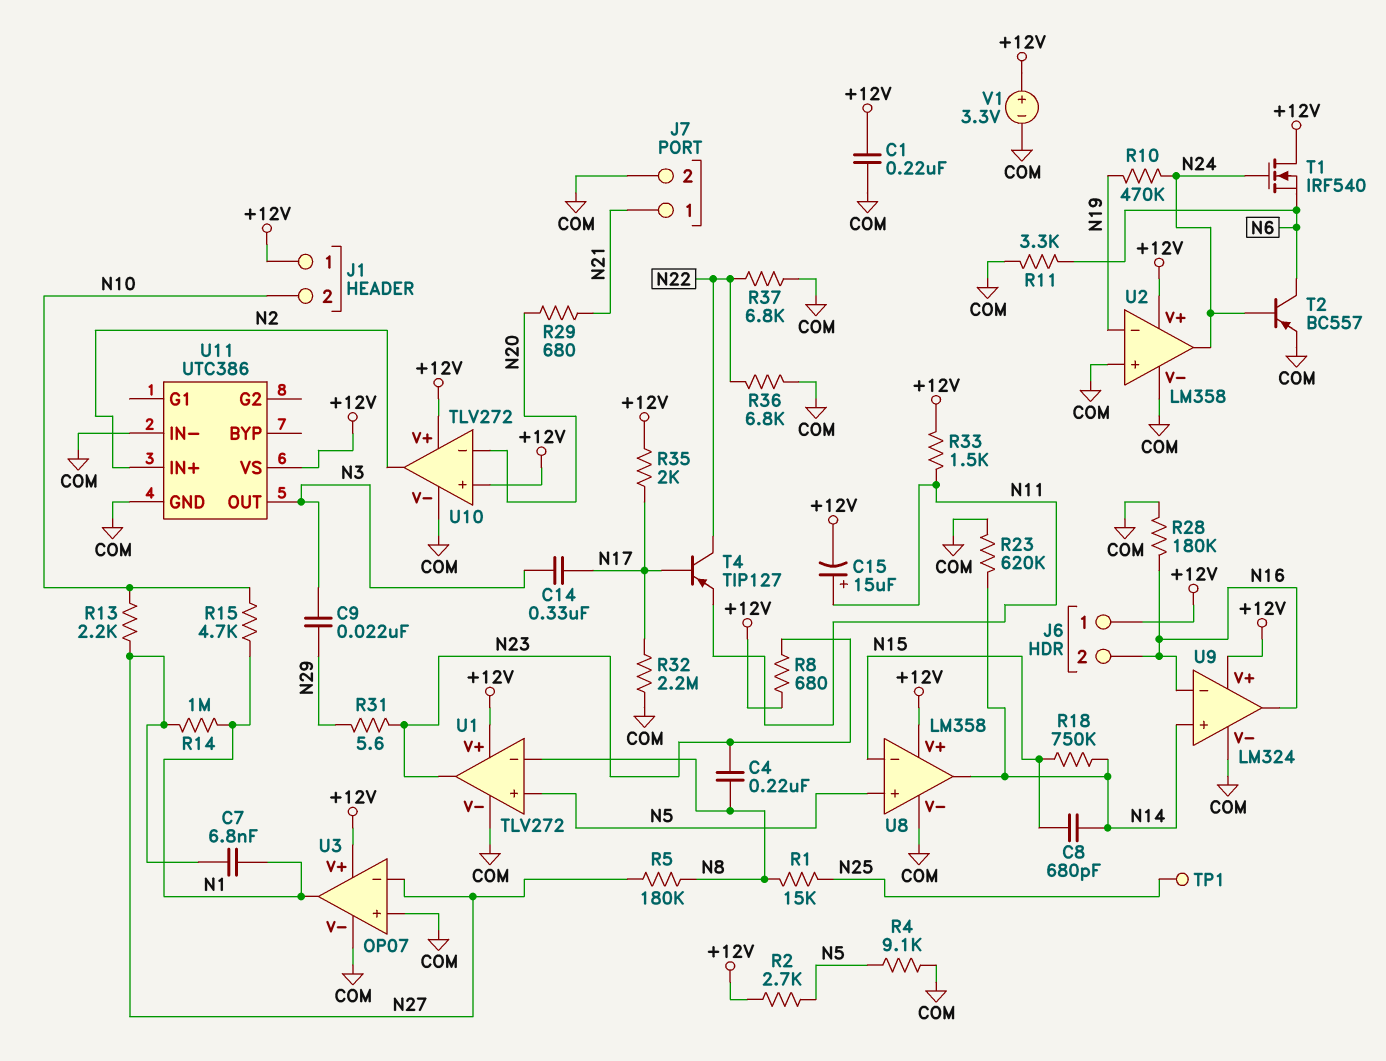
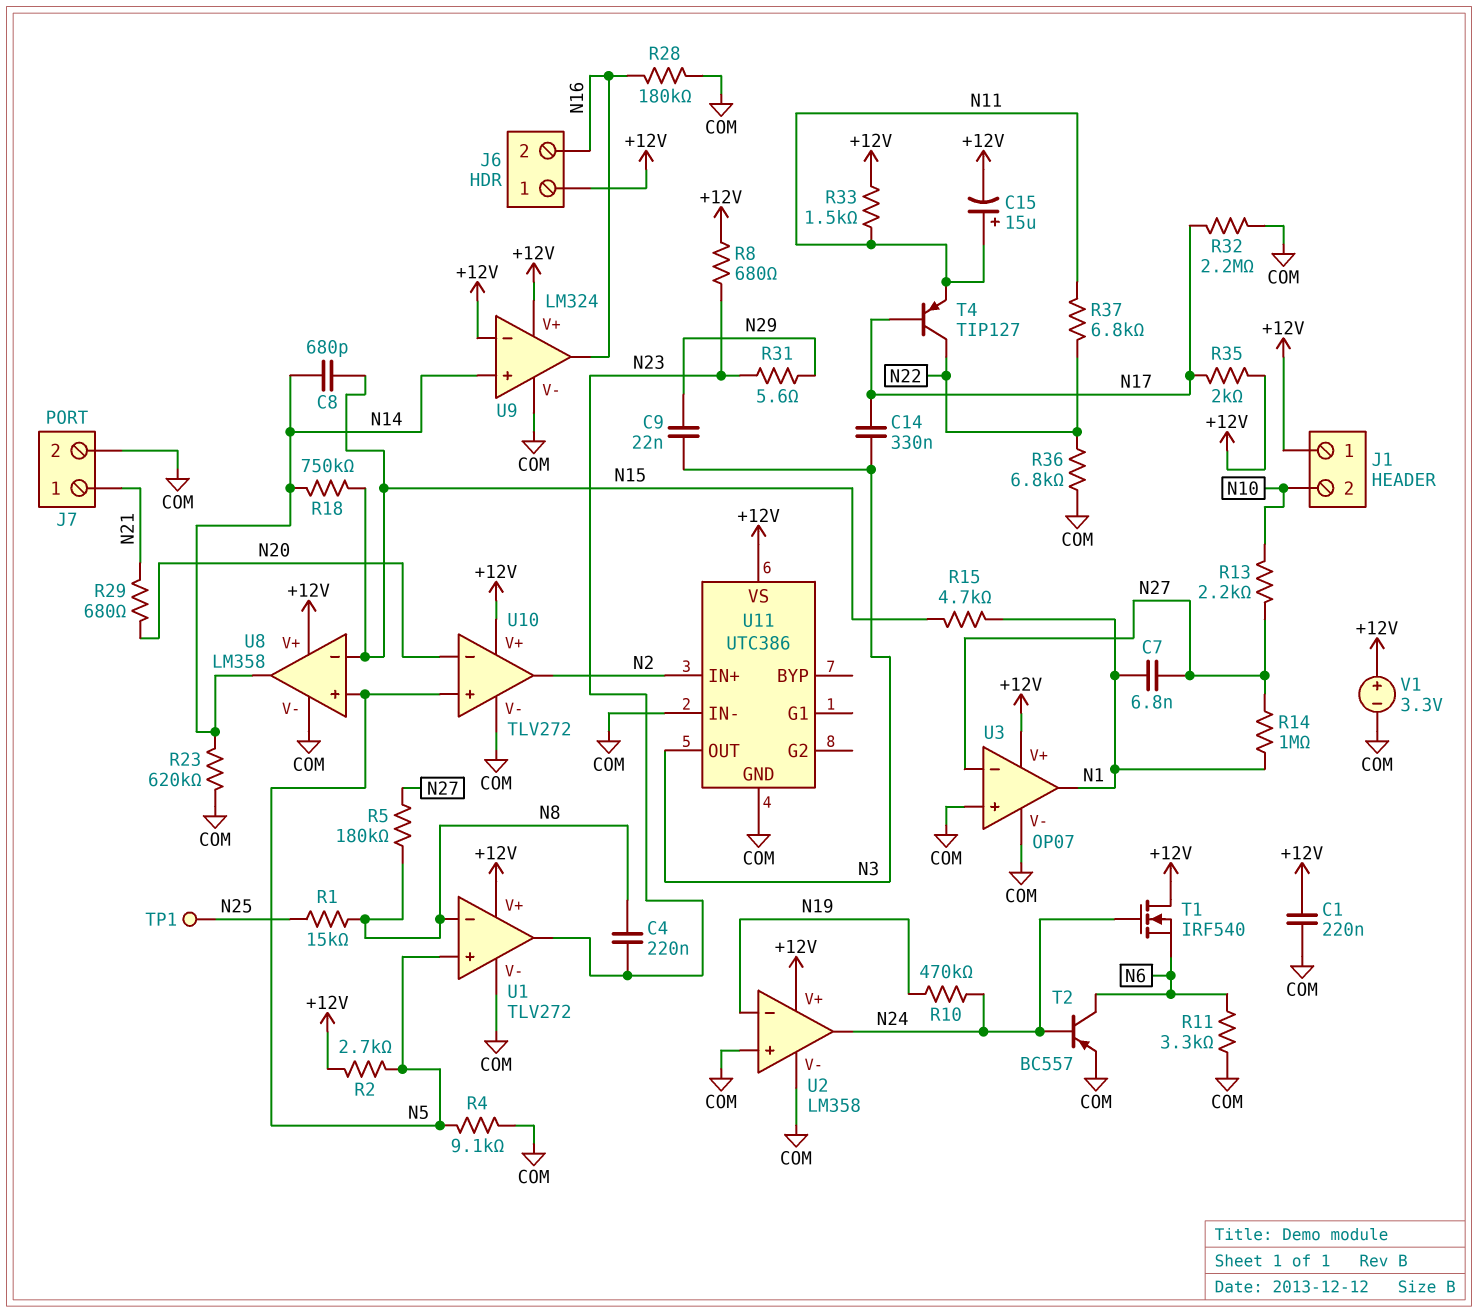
R15: 4.7k (N1, N10) -> 4.7k (N1, N15)
R37: 6.8k (COM, N22) -> 6.8k (N11, N22)
U9 pin in-: N16 -> +12V
U10 pin in+: +12V -> N5

